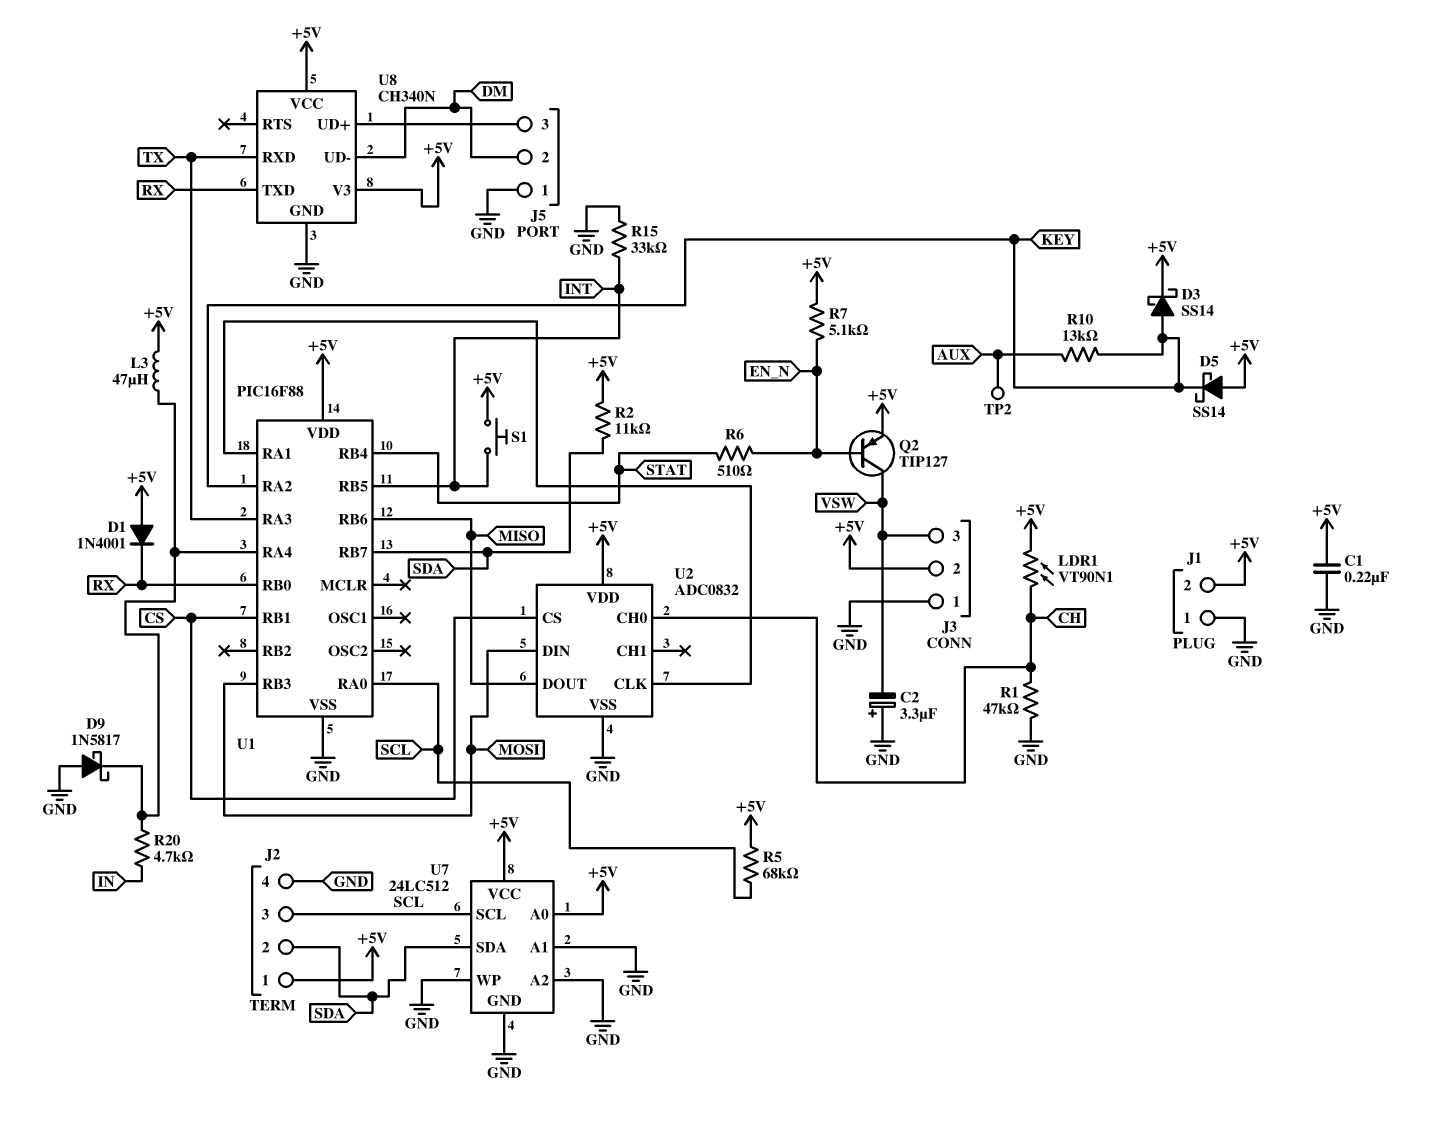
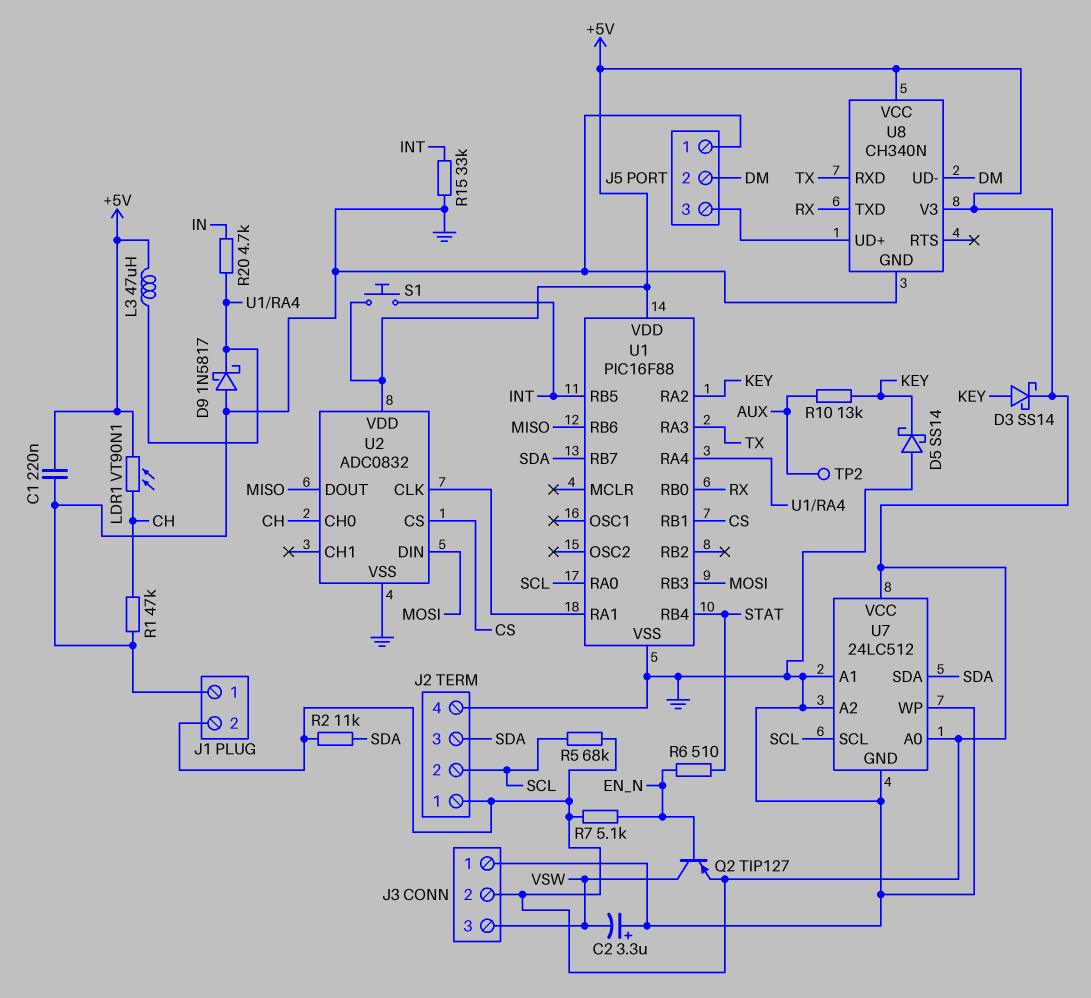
D1: diode 1N4001 (A +5V, K RX) -> none
D5: schottky SS14 (A +5V, K KEY) -> schottky SS14 (A GND, K KEY)
J2 pin 2: SDA -> SCL
J2 pin 3: SCL -> SDA

